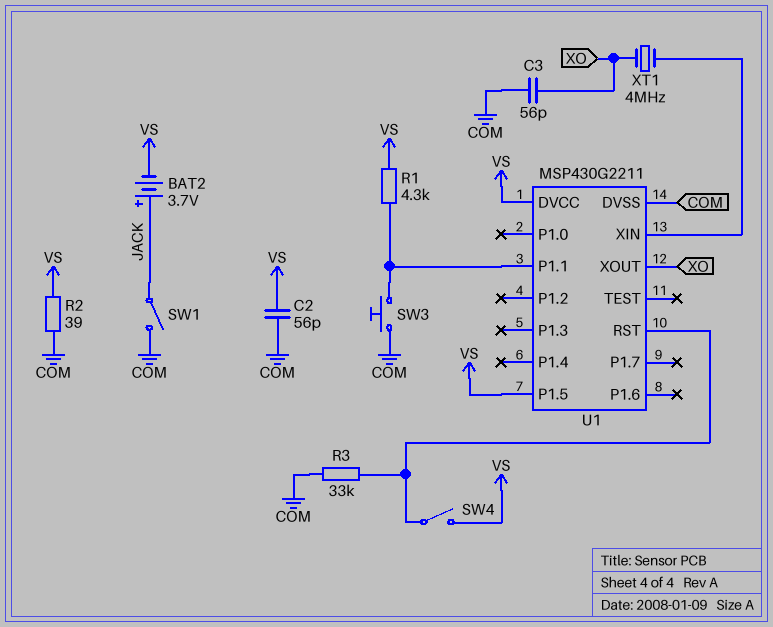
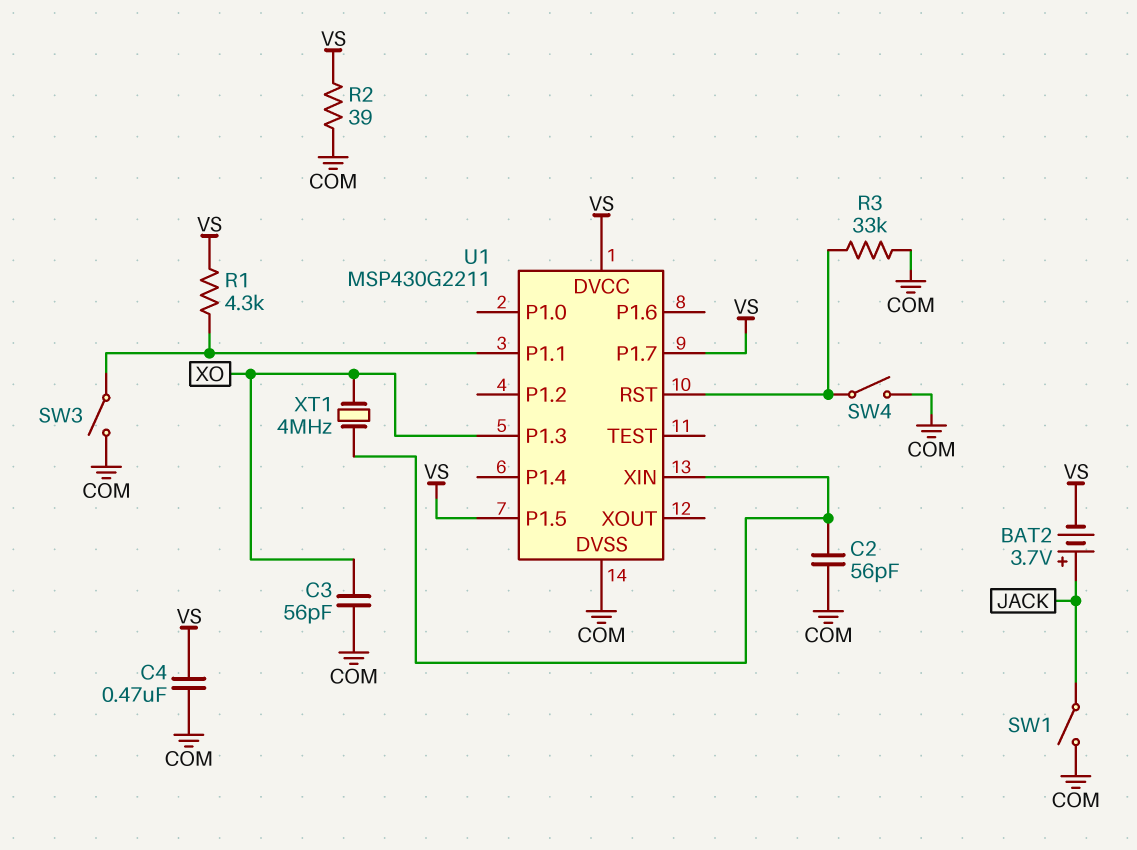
C2: 56pF (COM, VS) -> 56pF (COM, U1/XIN)
C4: none -> 470nF (COM, VS)
SW3: button (COM, U1/P1.1) -> switch (COM, U1/P1.1)
SW4: switch (U1/RST, VS) -> switch (COM, U1/RST)
U1 pin P1.3: none -> XO
U1 pin P1.7: none -> VS
U1 pin XOUT: XO -> none

